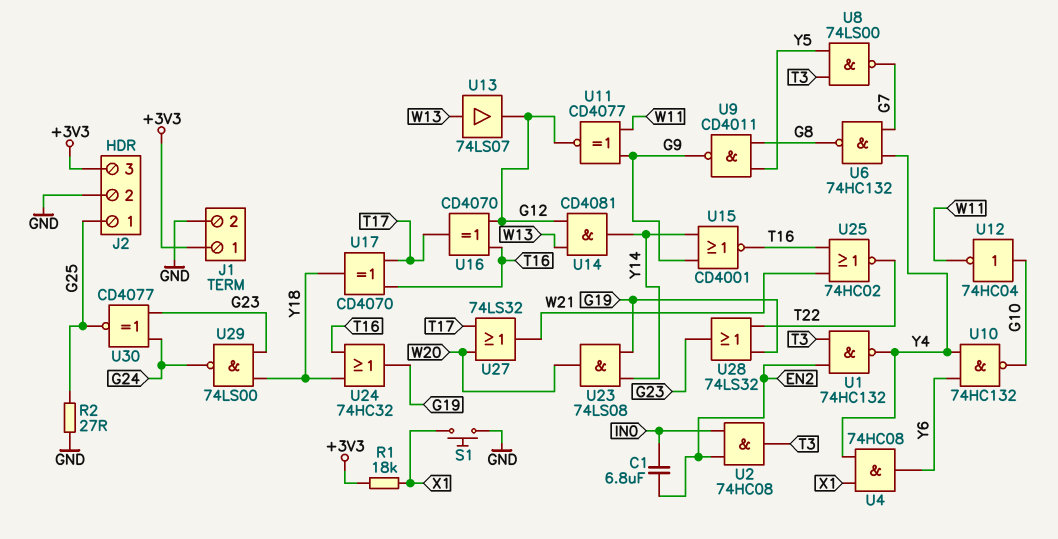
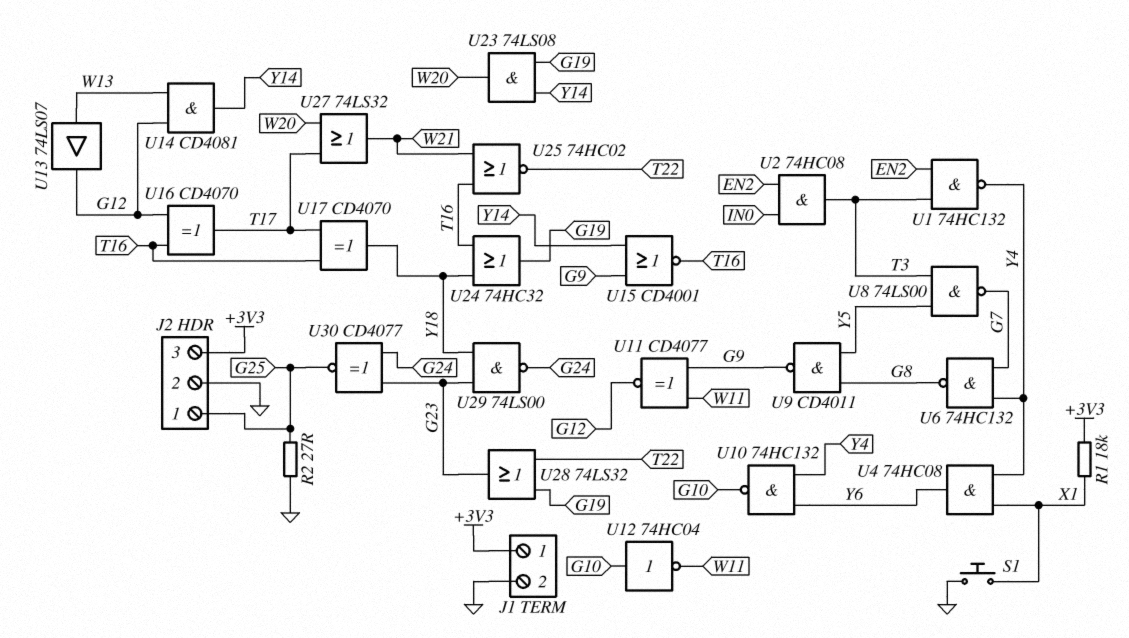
C1: 6.8uF (EN2, IN0) -> none

